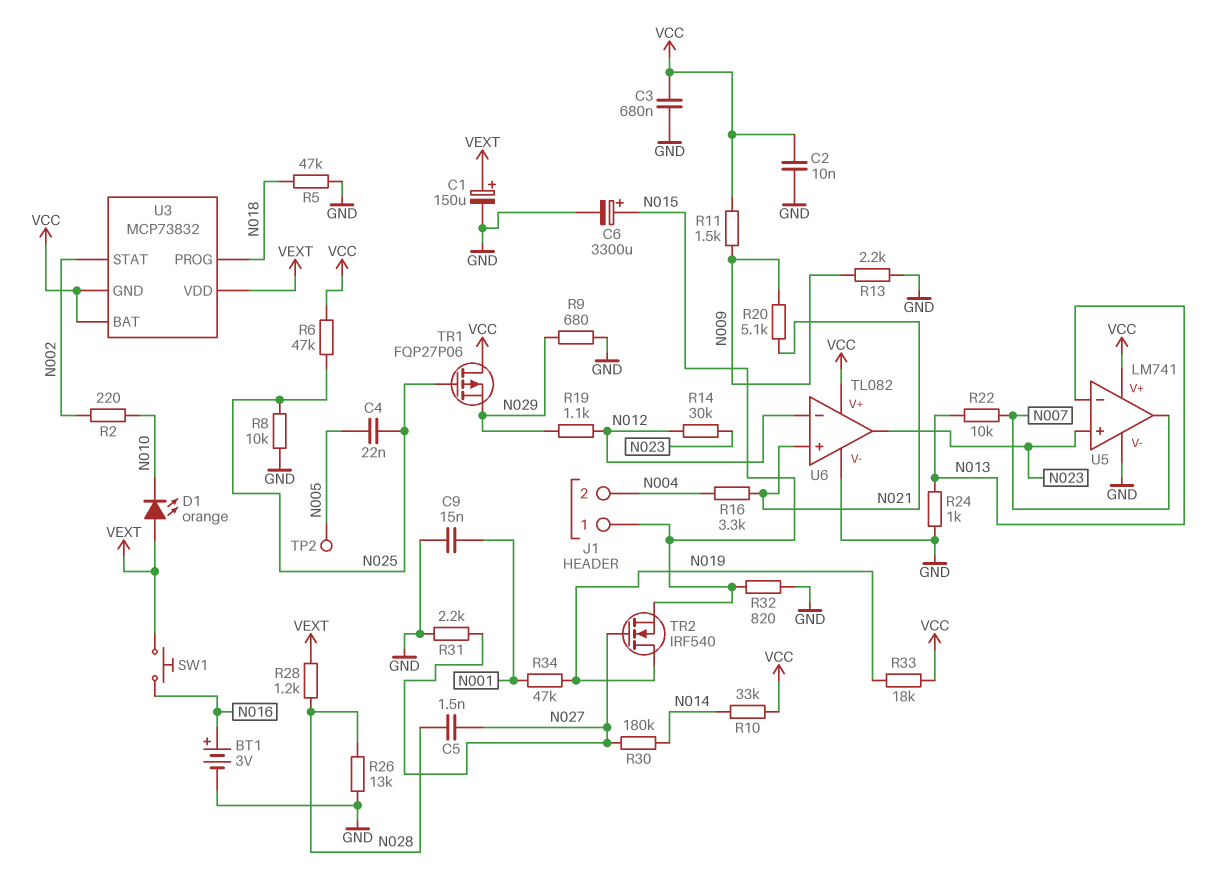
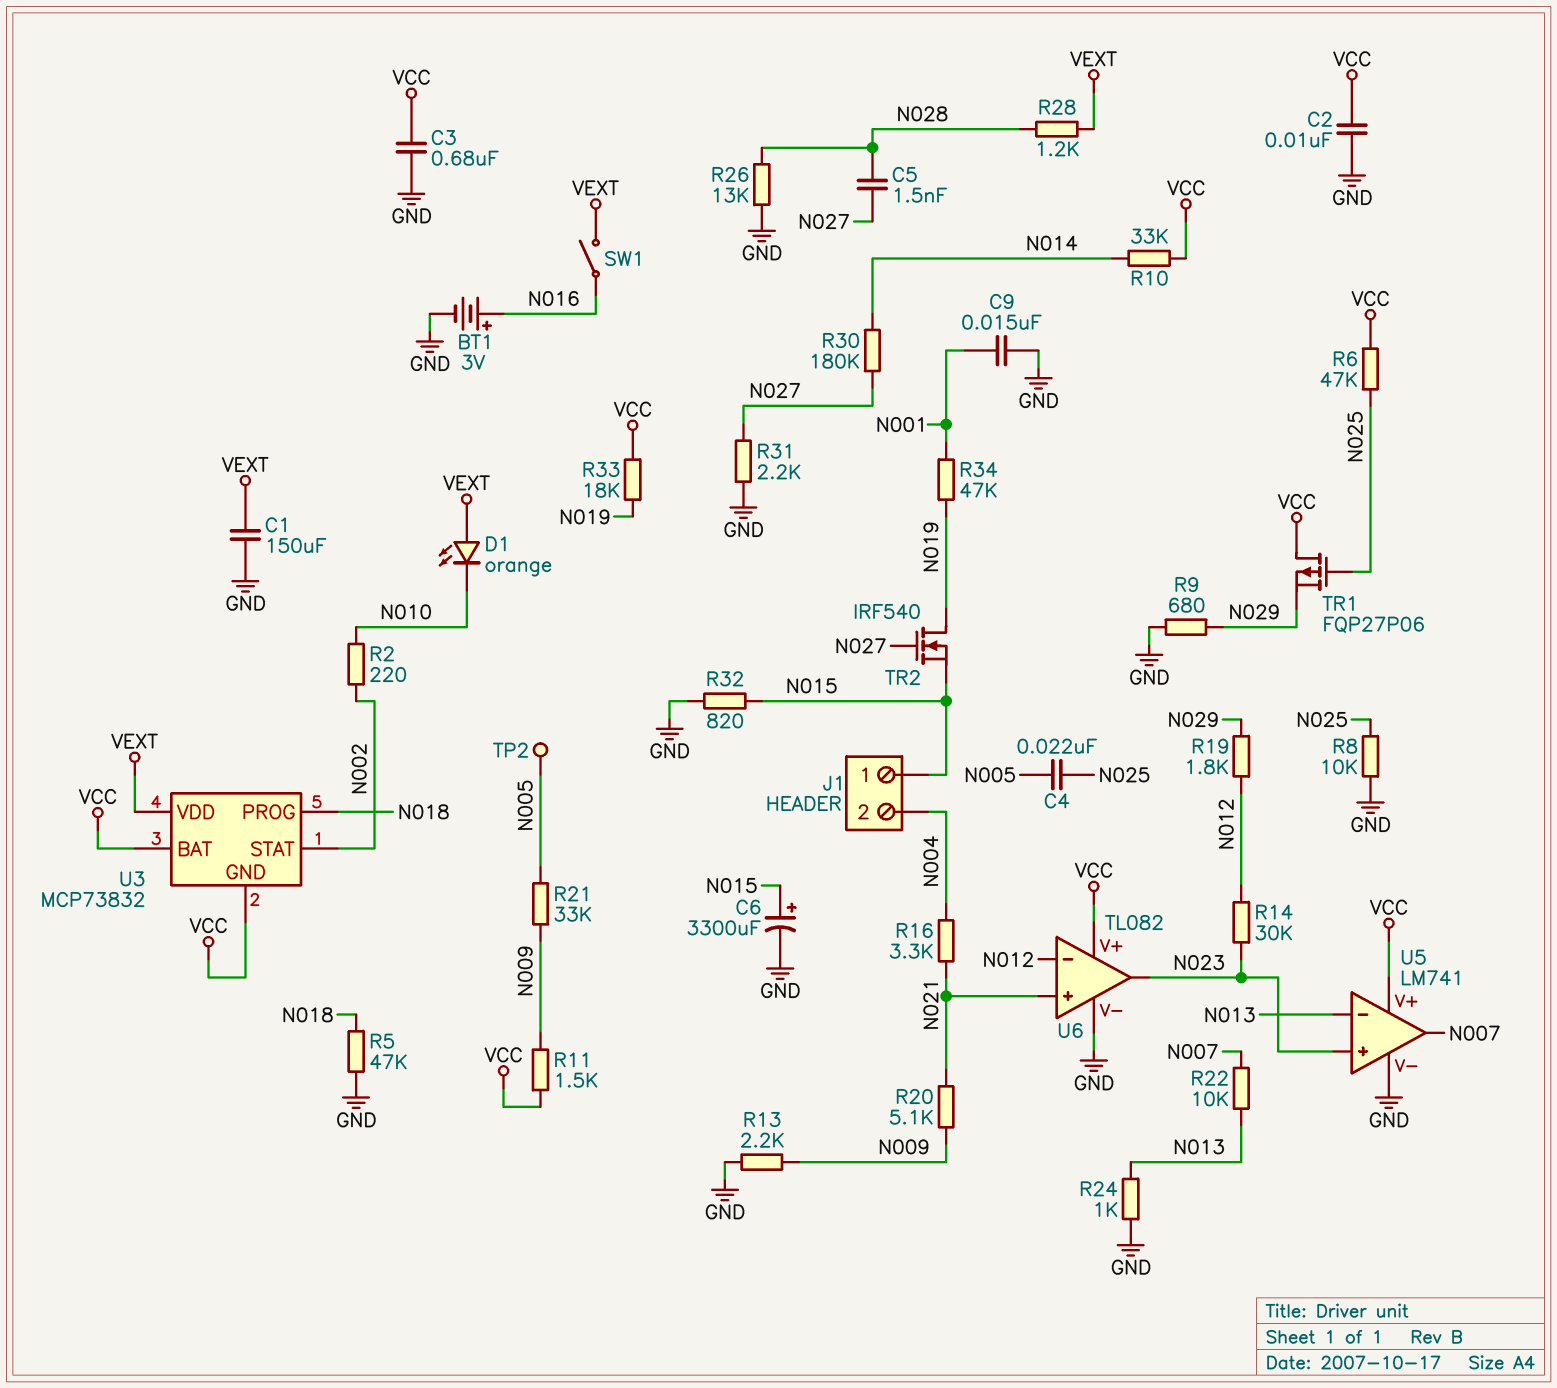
C1: 150uF (plus VEXT, minus GND) -> 150uF (GND, VEXT)
R19: 1.1k (N012, N029) -> 1.8k (N012, N029)
R21: none -> 33k (N005, N009)
SW1: button (N016, VEXT) -> switch (N016, VEXT)

